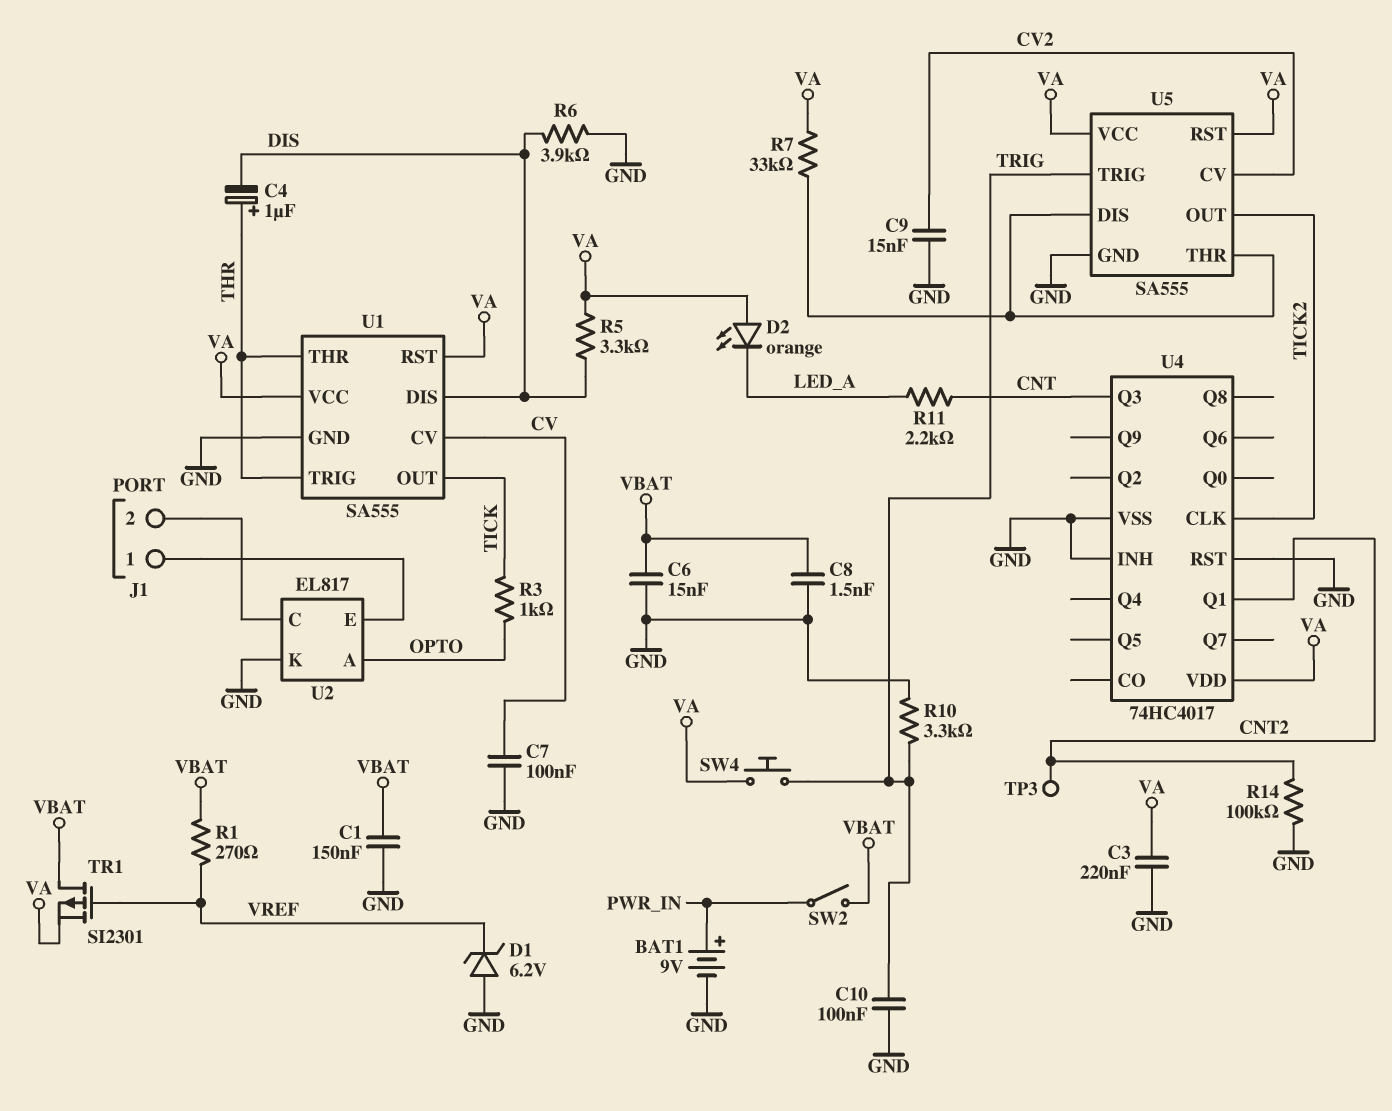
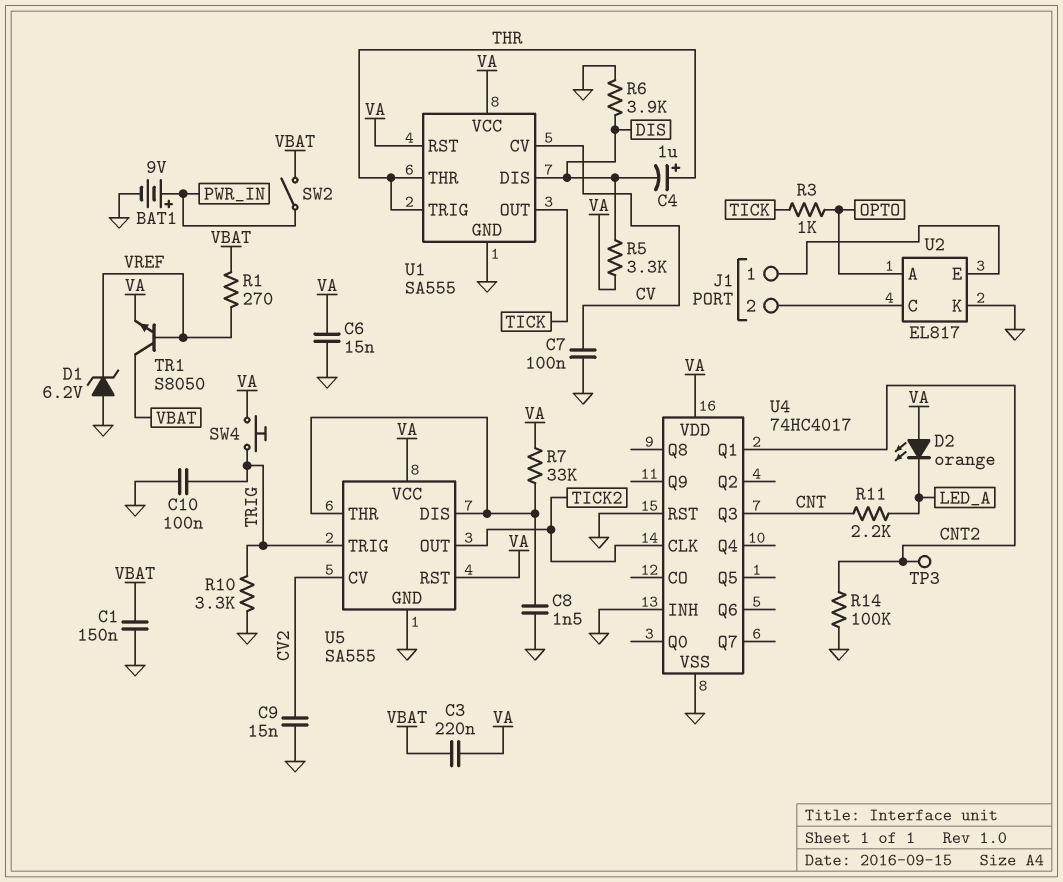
C3: 220nF (GND, VA) -> 220nF (VA, VBAT)
C6: 15nF (GND, VBAT) -> 15nF (GND, VA)
C8: 1.5nF (GND, VBAT) -> 1.5nF (GND, U5/DIS)
TR1: PMOS SI2301 (G VREF, D VBAT, S VA) -> NPN S8050 (B VREF, C VBAT, E VA)

